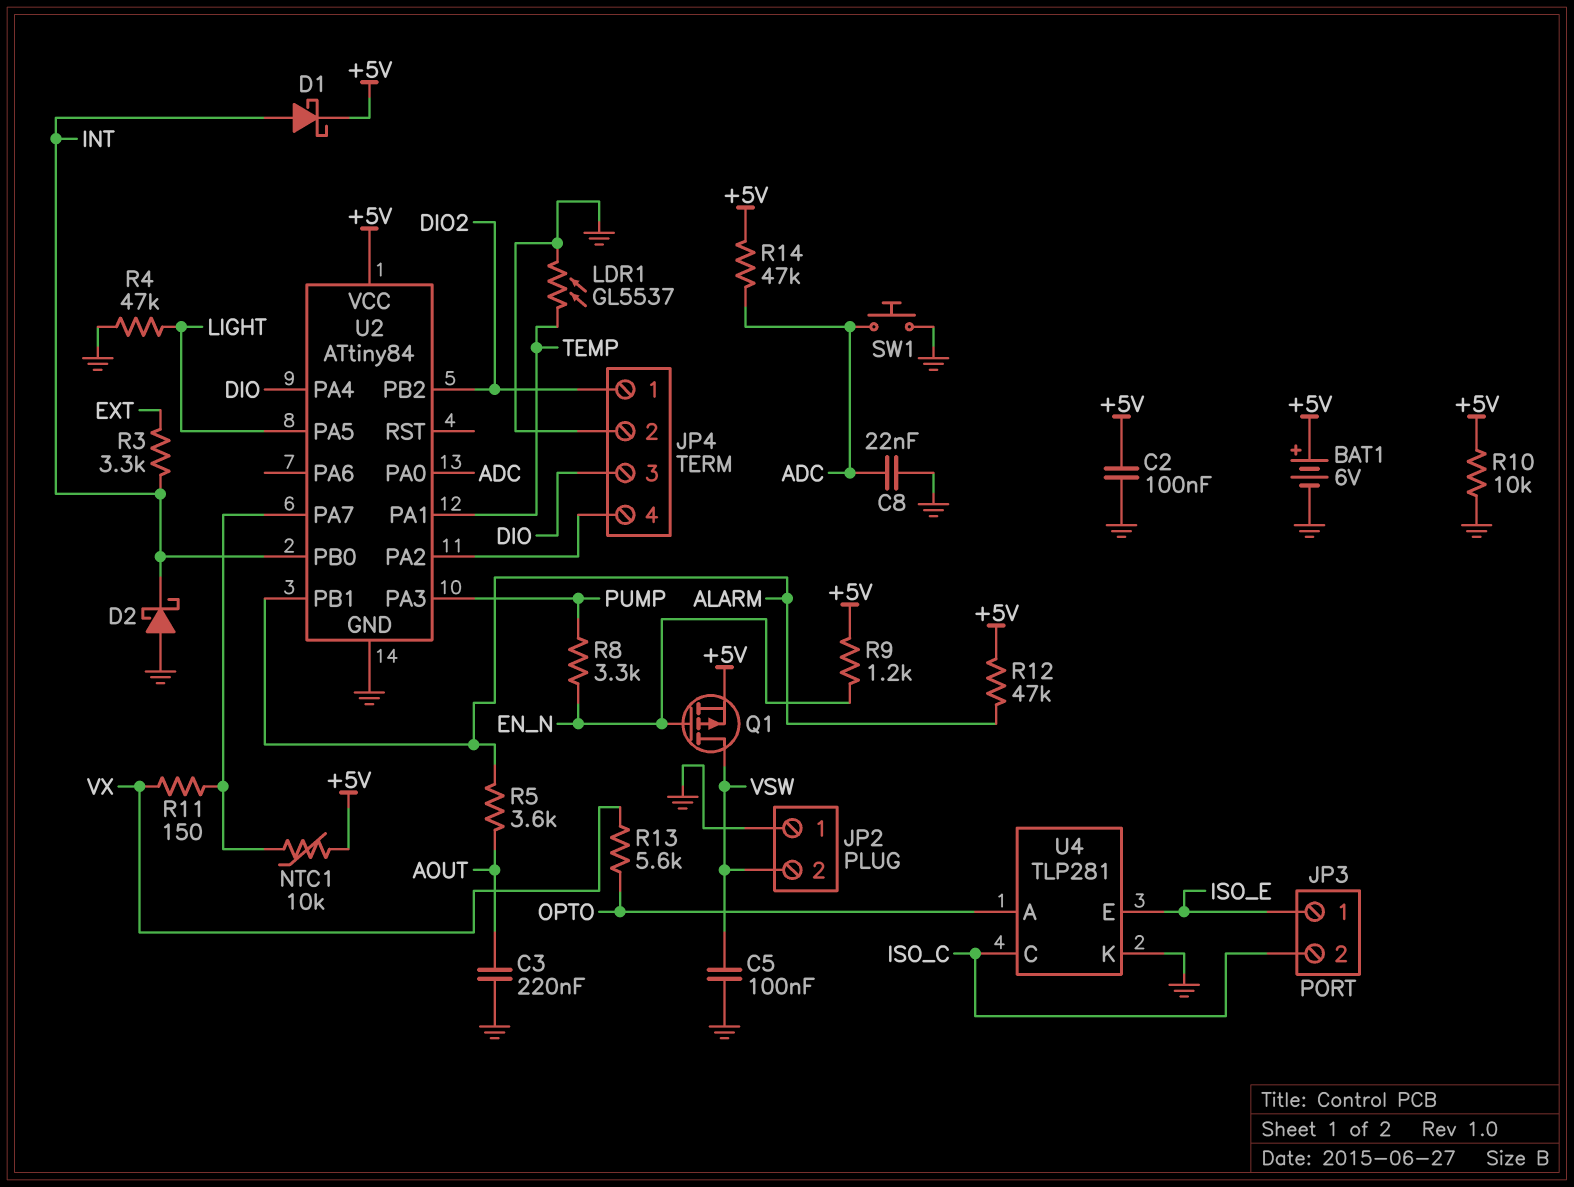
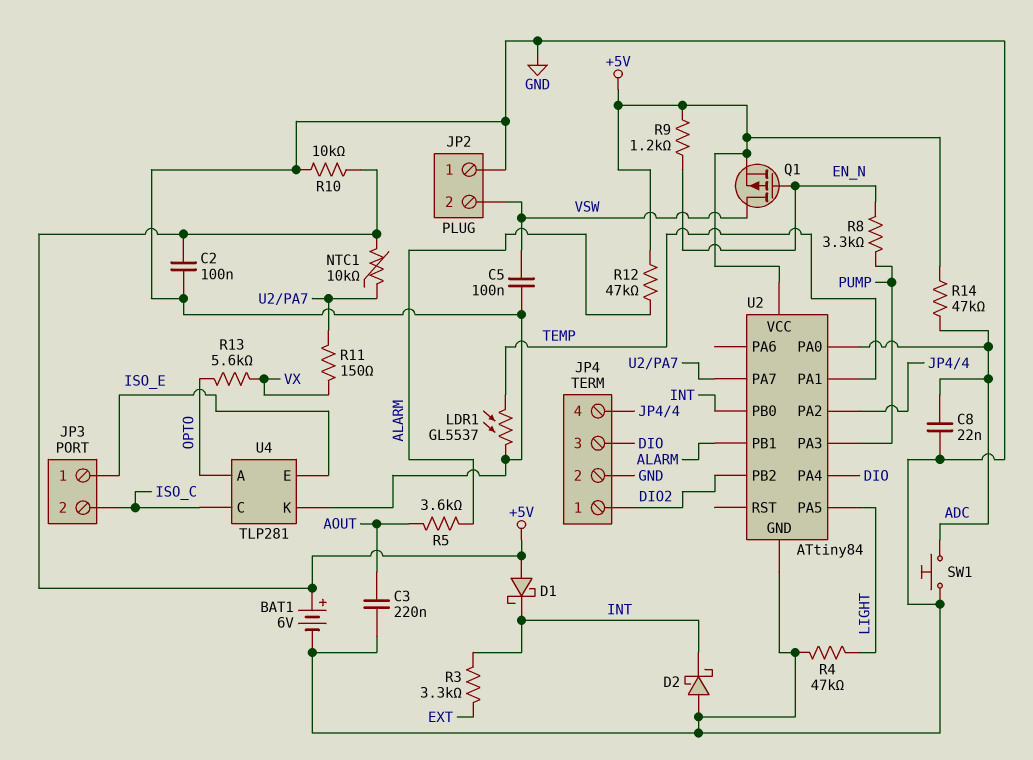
D1: schottky (A INT, K +5V) -> schottky (A +5V, K INT)

